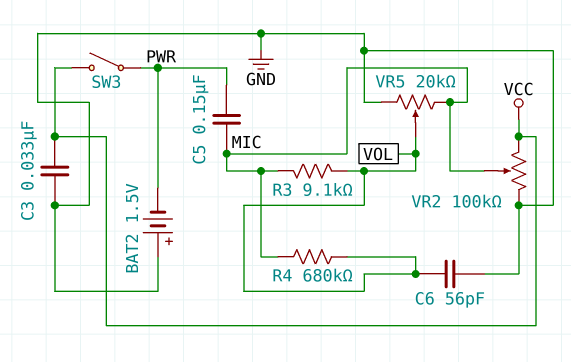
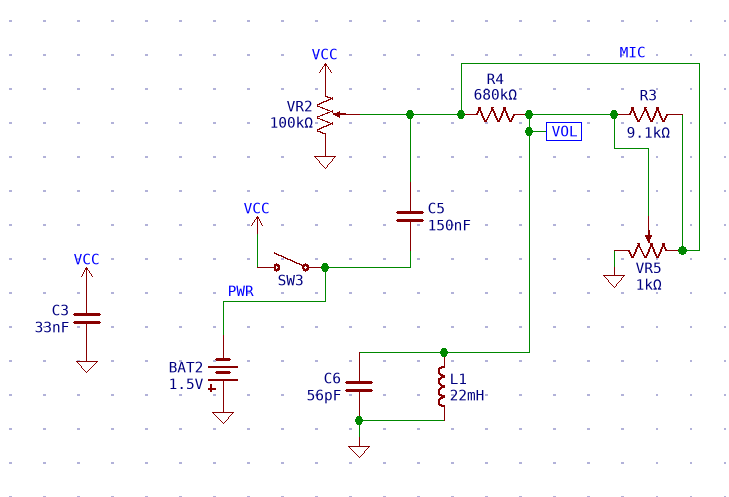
L1: none -> 22mH (GND, VOL)
VR5: 20k (GND, MIC, wiper VOL) -> 1k (GND, MIC, wiper VOL)

